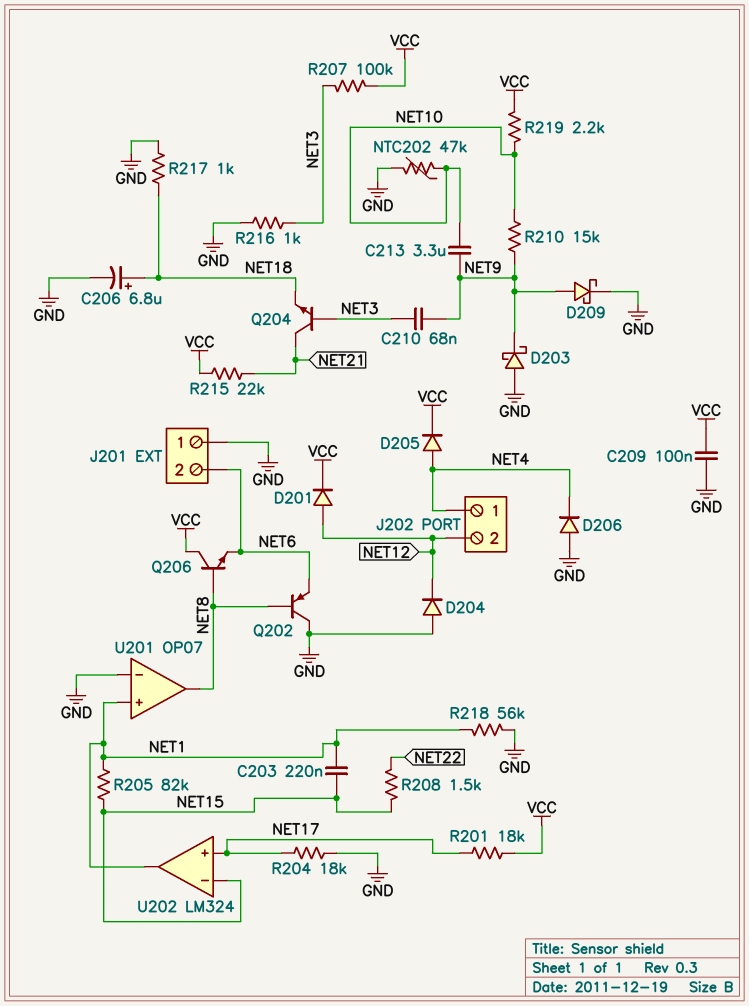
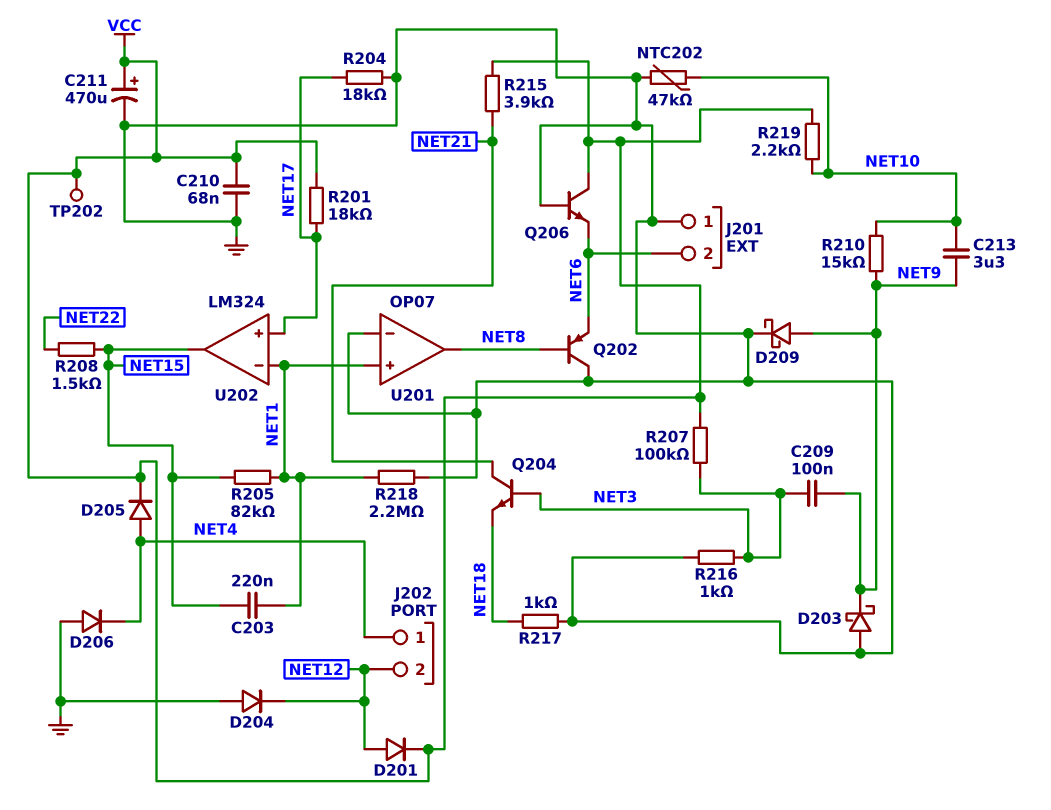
C206: 6.8uF (plus NET18, minus GND) -> none
C209: 100nF (GND, VCC) -> 100nF (NET3, NET9)
C210: 68nF (NET3, NET9) -> 68nF (GND, VCC)
C211: none -> 470uF (plus VCC, minus GND)
Q206: NPN (B NET8, C VCC, E NET6) -> NPN (B GND, C VCC, E NET6)
R215: 22k (NET21, VCC) -> 3.9k (NET21, VCC)
R218: 56k (GND, NET1) -> 2.2M (GND, NET1)
TP202: none -> test point (VCC)
U202 pin in-: NET15 -> NET1
U202 pin out: NET1 -> NET15

